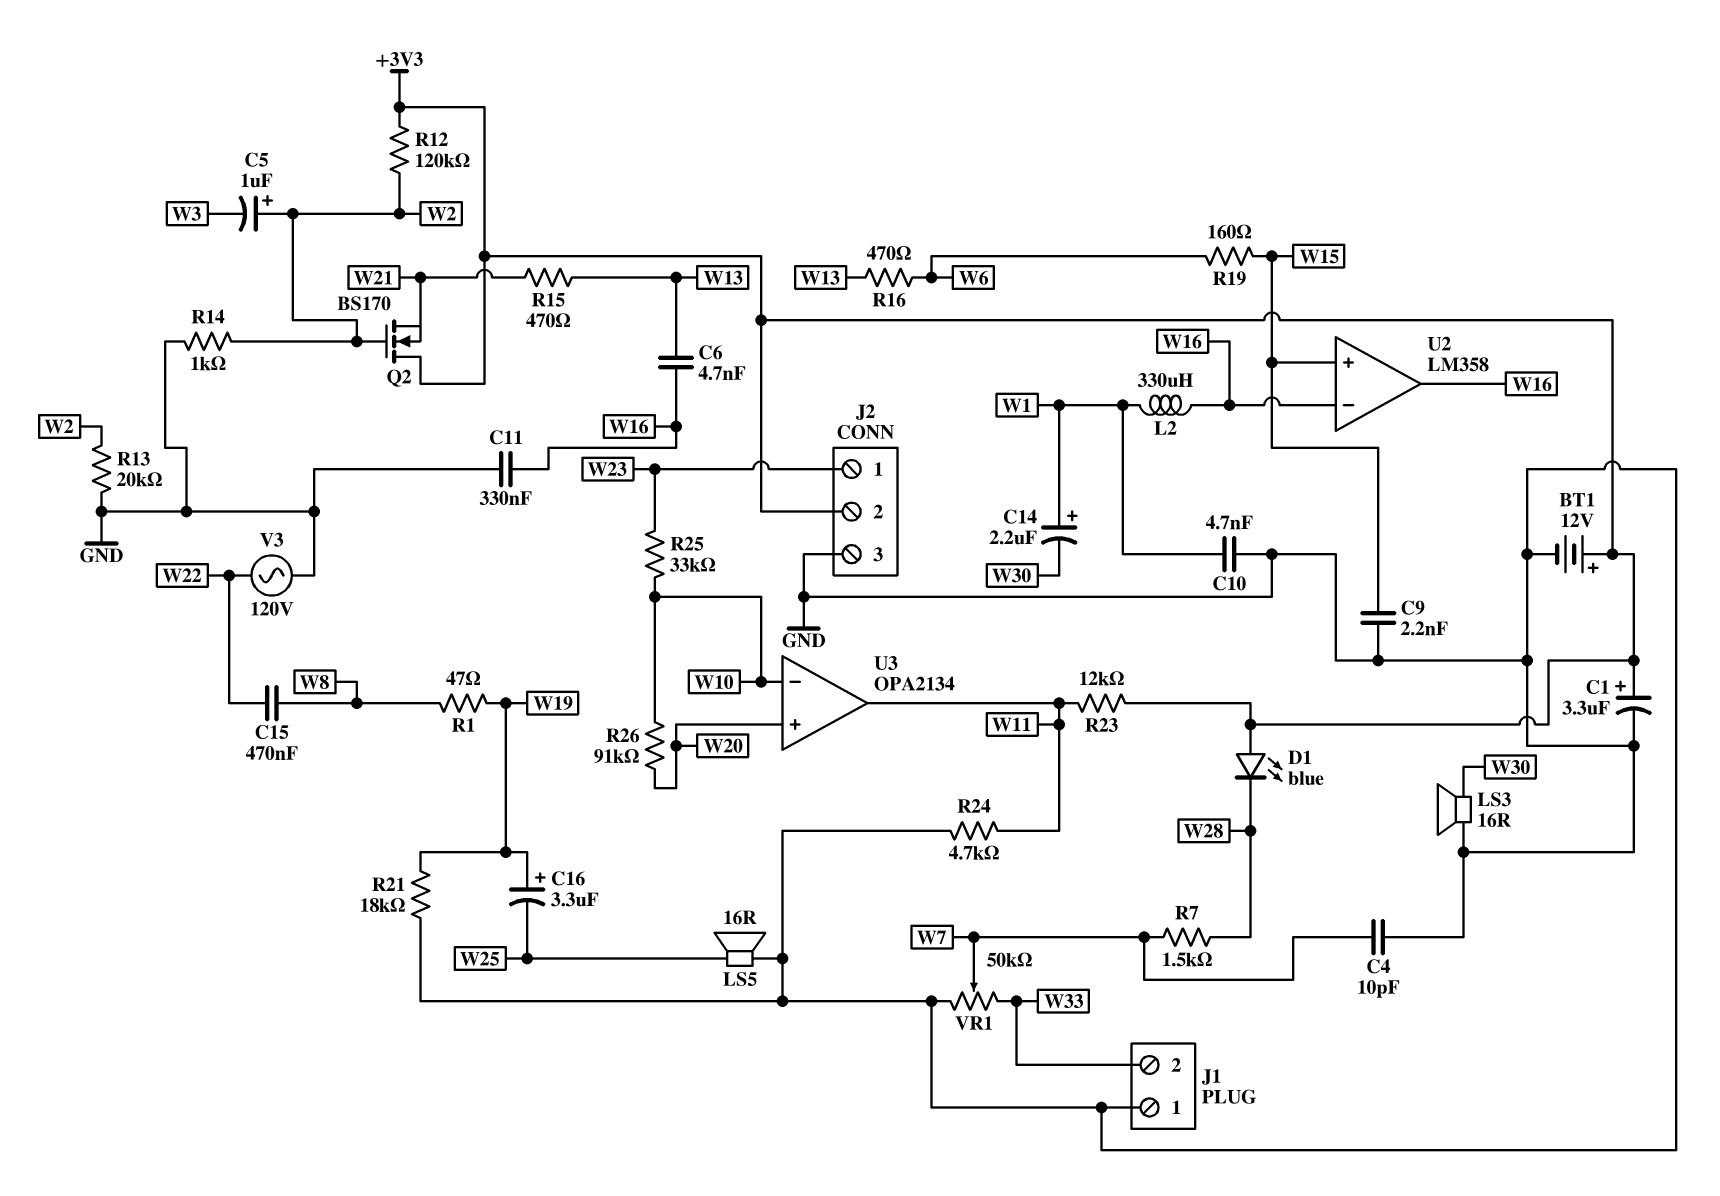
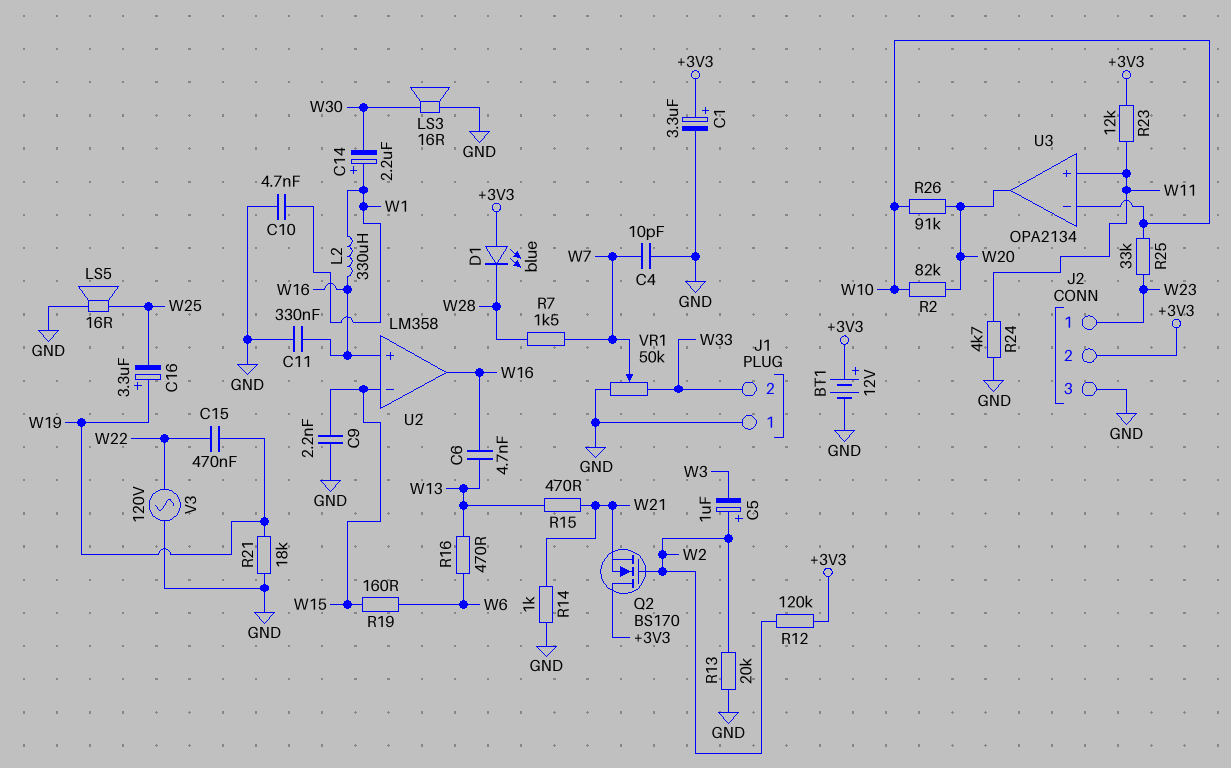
C15: 470nF (W8, W22) -> 470nF (W19, W22)
R1: 47 (W8, W19) -> none
R2: none -> 82k (W10, W20)
R14: 1k (GND, W2) -> 1k (GND, W21)
U2 pin in+: W15 -> W16
U2 pin in-: W16 -> W15
U3 pin in+: W20 -> W11
U3 pin out: W11 -> W20

